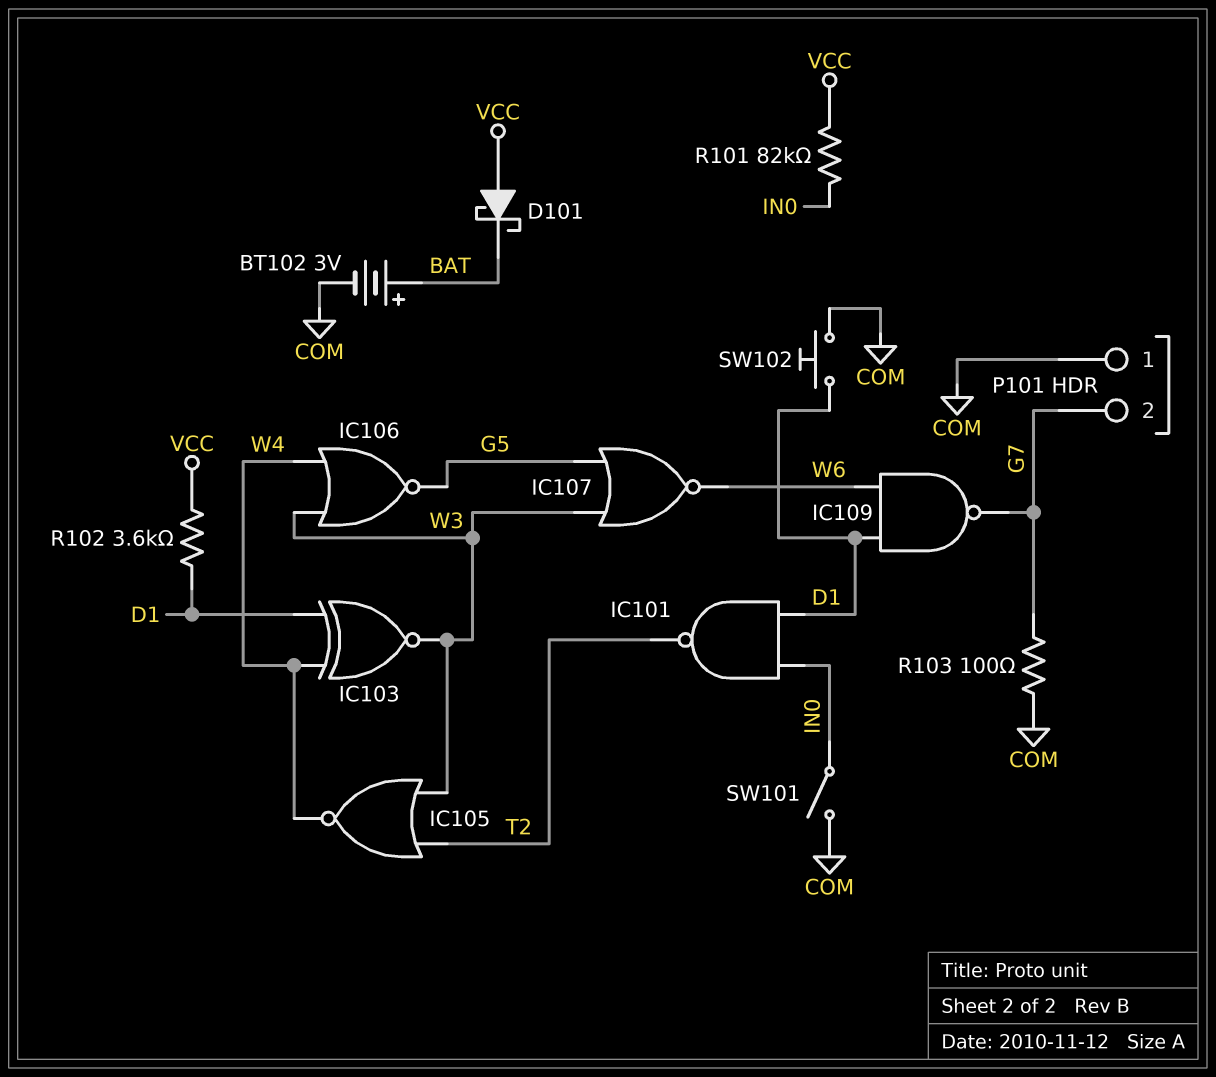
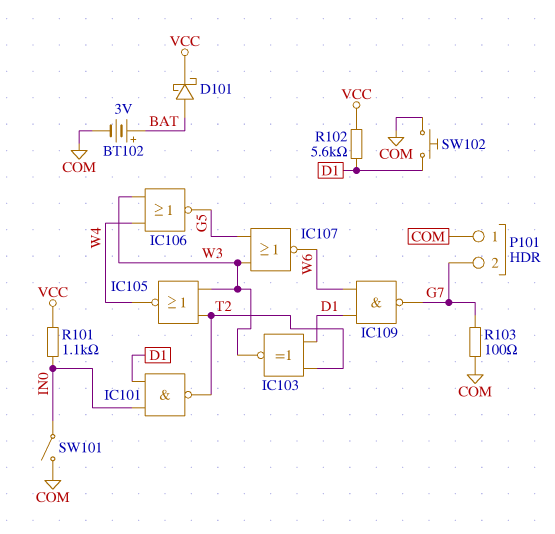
D101: schottky (A VCC, K BAT) -> schottky (A BAT, K VCC)
IC103: XNOR (in D1, in W4, out W3) -> XNOR (in D1, in T2, out W3)
R101: 82k (IN0, VCC) -> 1.1k (IN0, VCC)
R102: 3.6k (D1, VCC) -> 5.6k (D1, VCC)

